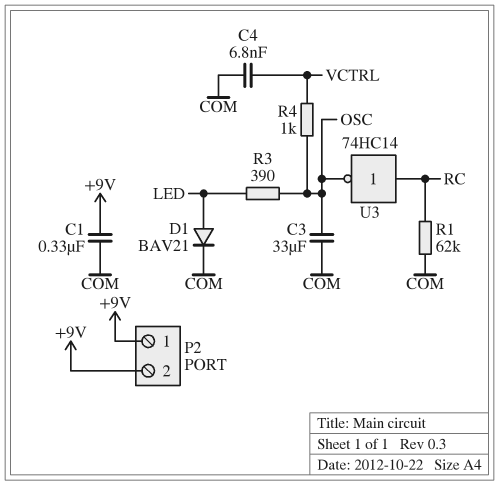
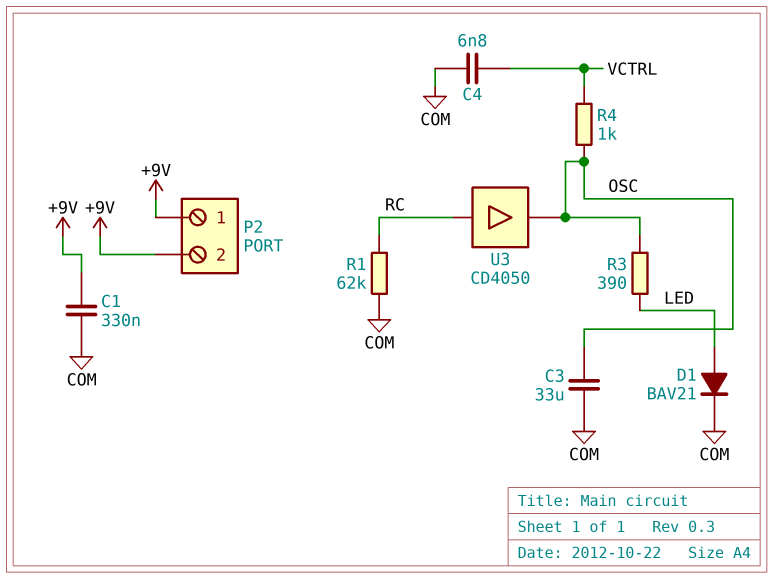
U3: NOT 74HC14 (in RC, out OSC) -> buffer CD4050 (in RC, out OSC)

